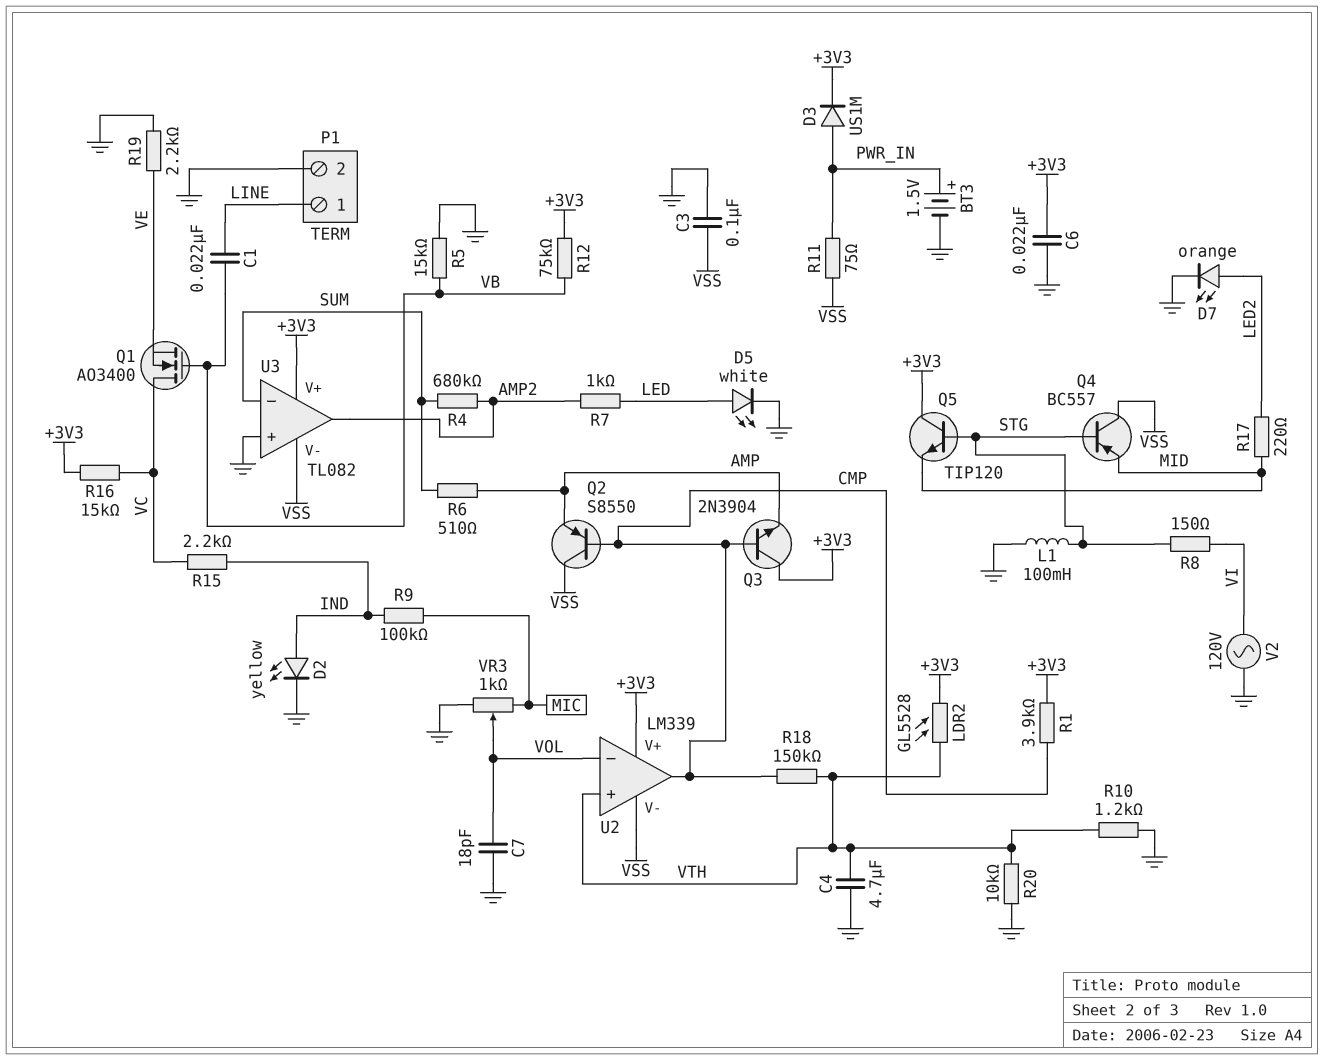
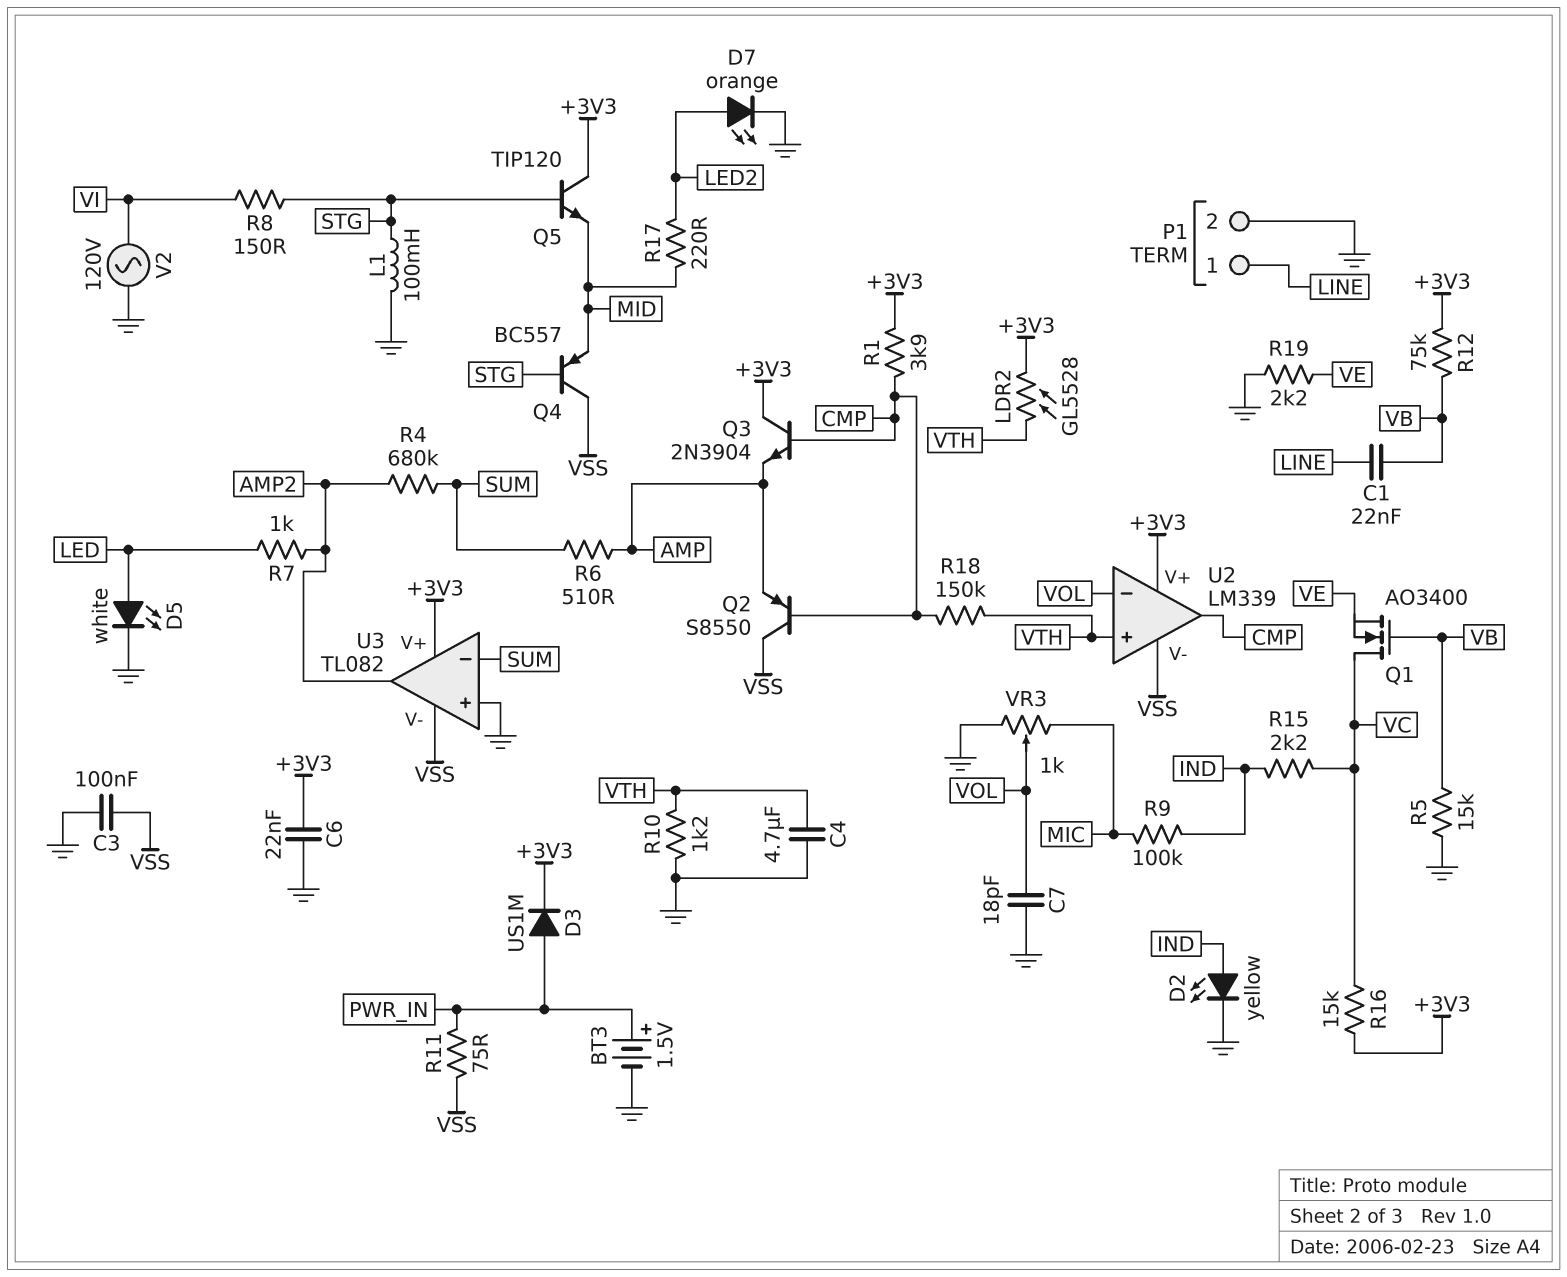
R20: 10k (GND, VTH) -> none

